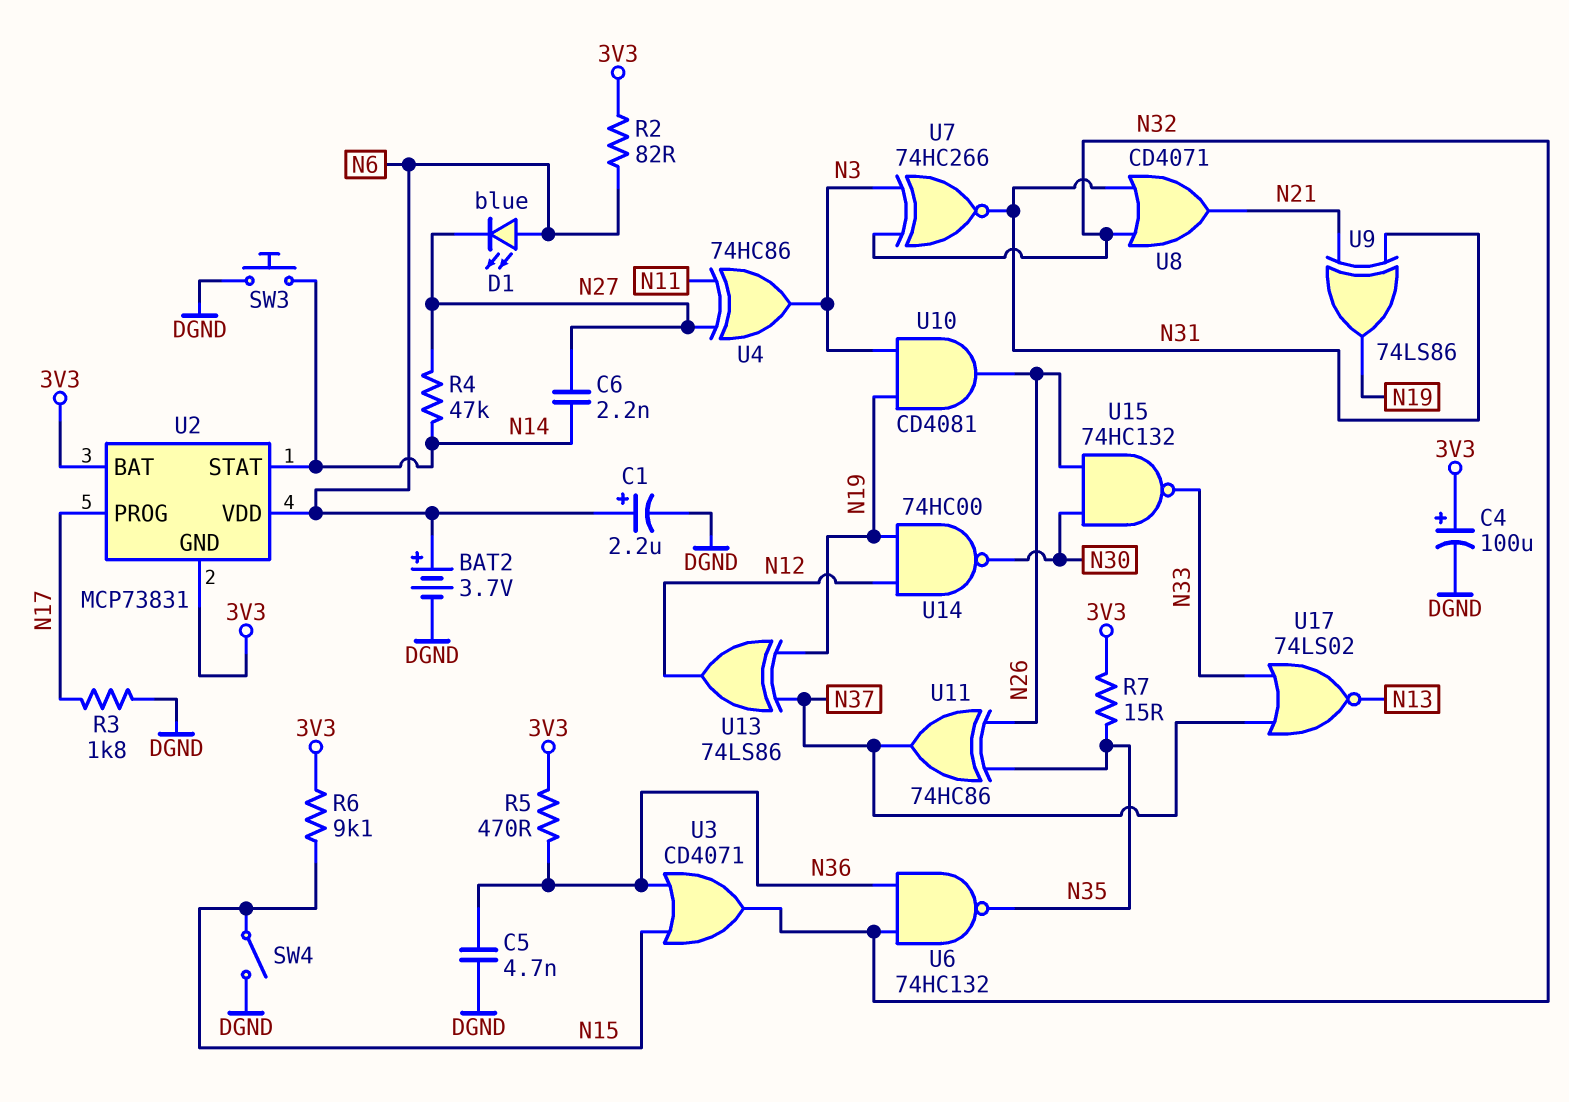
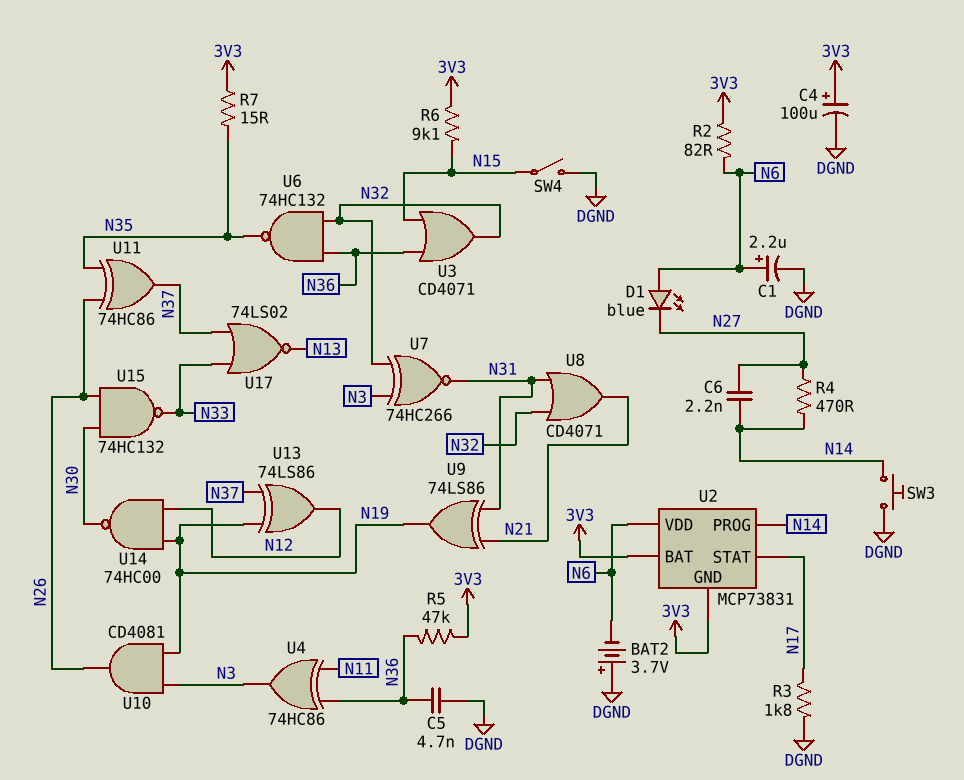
BAT2: 3.7V (plus N6, minus DGND) -> 3.7V (plus DGND, minus N6)
R4: 47k (N14, N27) -> 470 (N14, N27)
R5: 470 (3V3, N36) -> 47k (3V3, N36)
U2 pin PROG: N17 -> N14
U2 pin STAT: N14 -> N17
U4: XOR 74HC86 (in N11, in N27, out N3) -> XOR 74HC86 (in N11, in N36, out N3)

